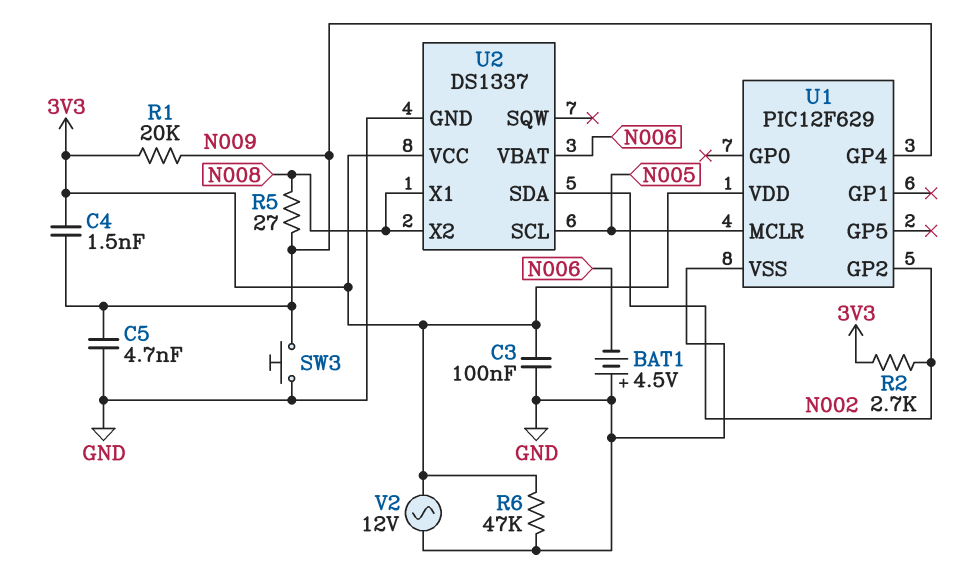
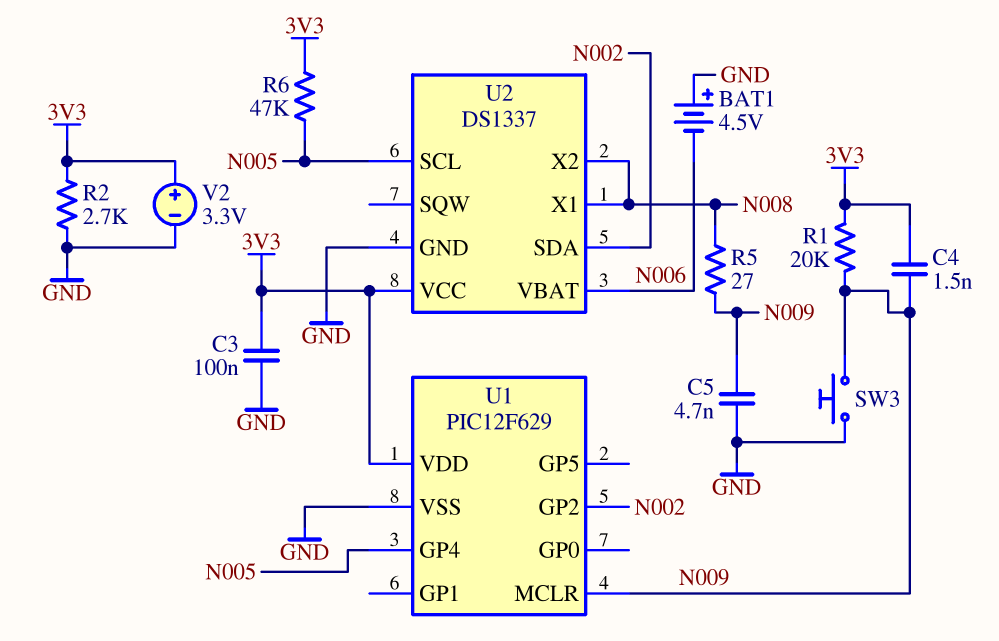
R2: 2.7k (3V3, N002) -> 2.7k (3V3, GND)
R6: 47k (3V3, GND) -> 47k (3V3, N005)
U1 pin GP4: N009 -> N005
U1 pin MCLR: N005 -> N009
V2: AC 12V (3V3, GND) -> 3.3V (plus 3V3, minus GND)

